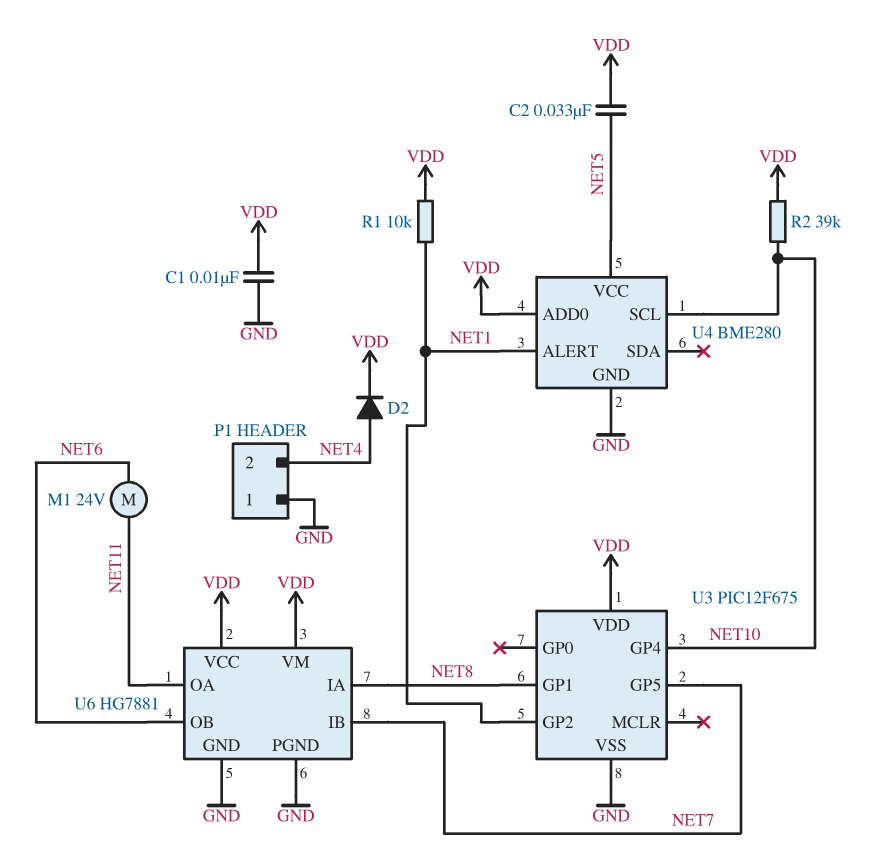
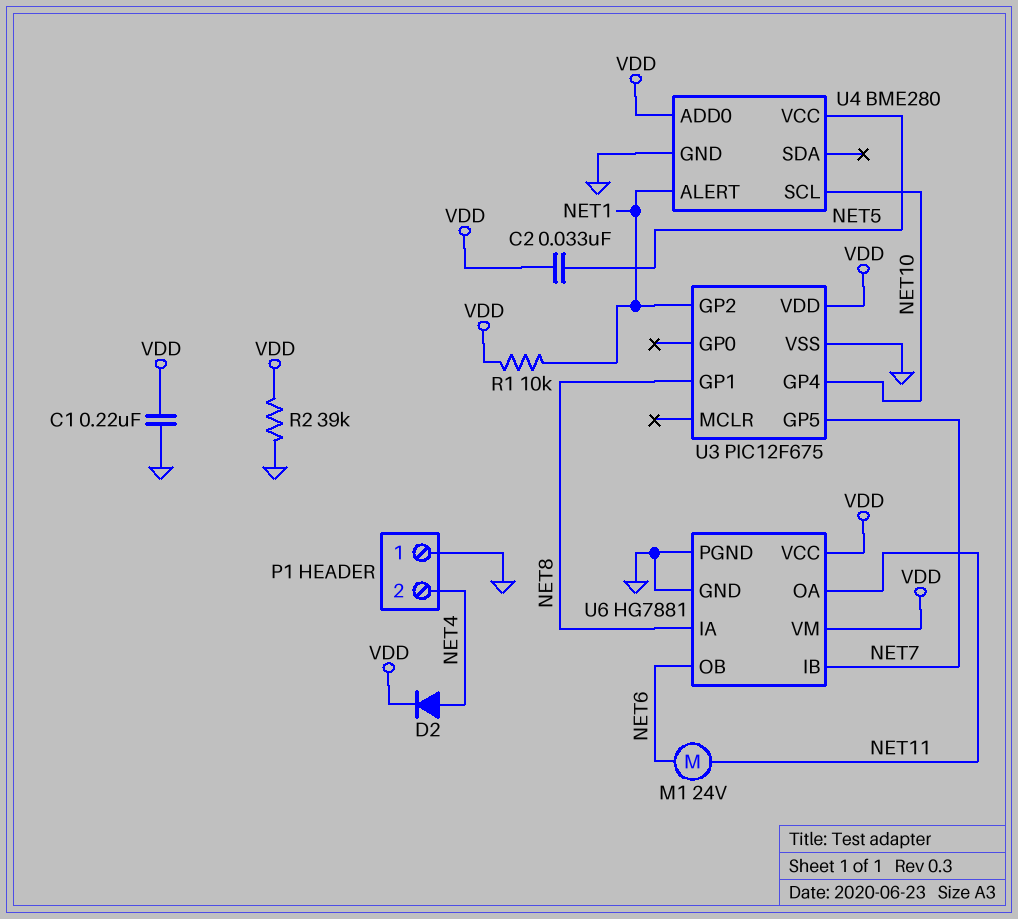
C1: 10nF (GND, VDD) -> 220nF (GND, VDD)
R2: 39k (NET10, VDD) -> 39k (GND, VDD)

